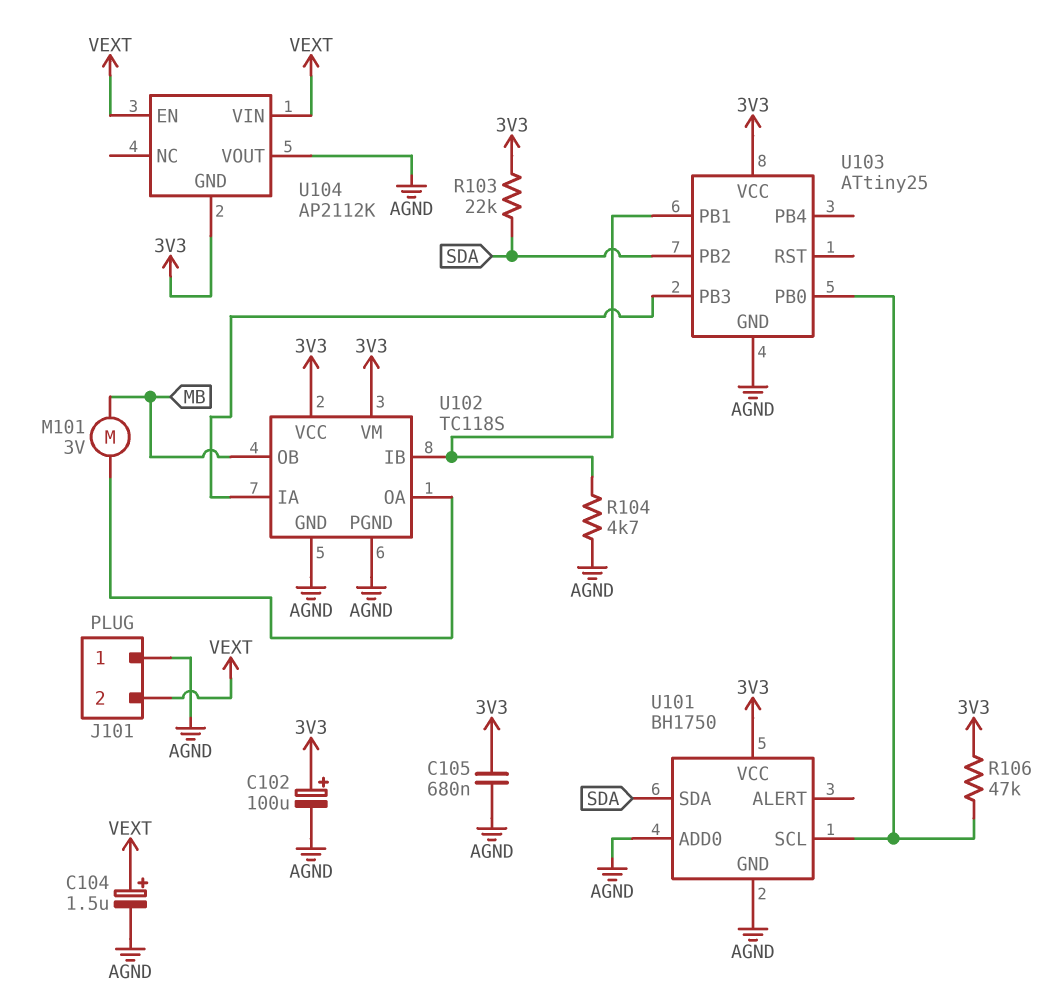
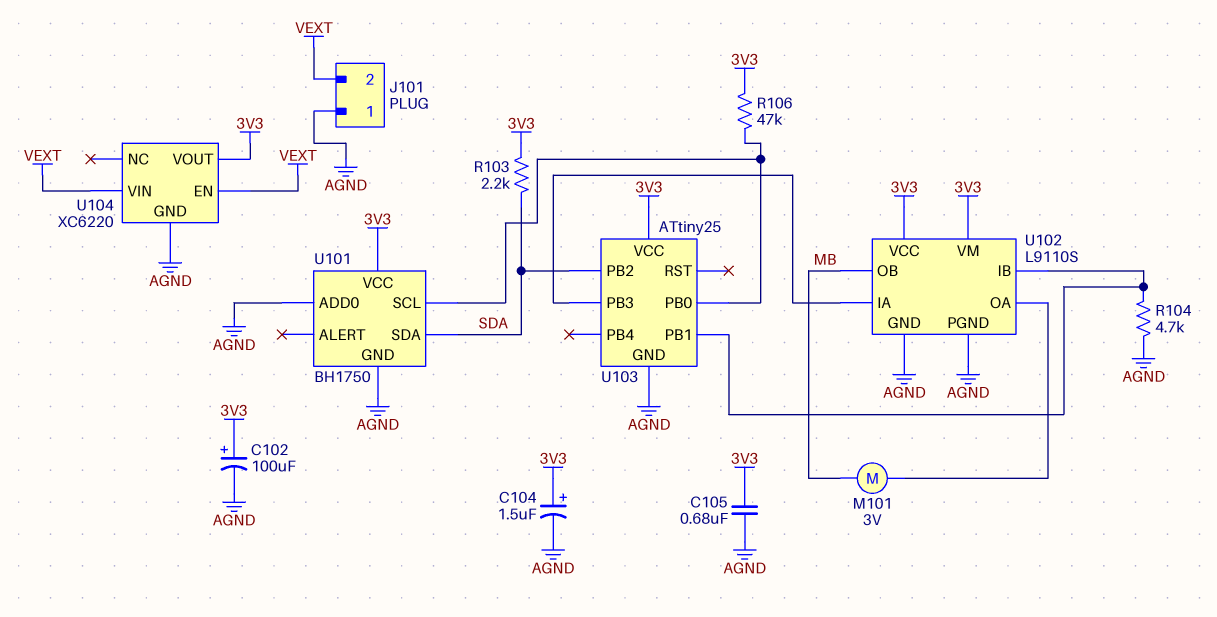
C104: 1.5uF (plus VEXT, minus AGND) -> 1.5uF (plus 3V3, minus AGND)
R103: 22k (3V3, SDA) -> 2.2k (3V3, SDA)
U102: TC118S -> L9110S
U104: AP2112K -> XC6220
U104 pin GND: 3V3 -> AGND
U104 pin VOUT: AGND -> 3V3

